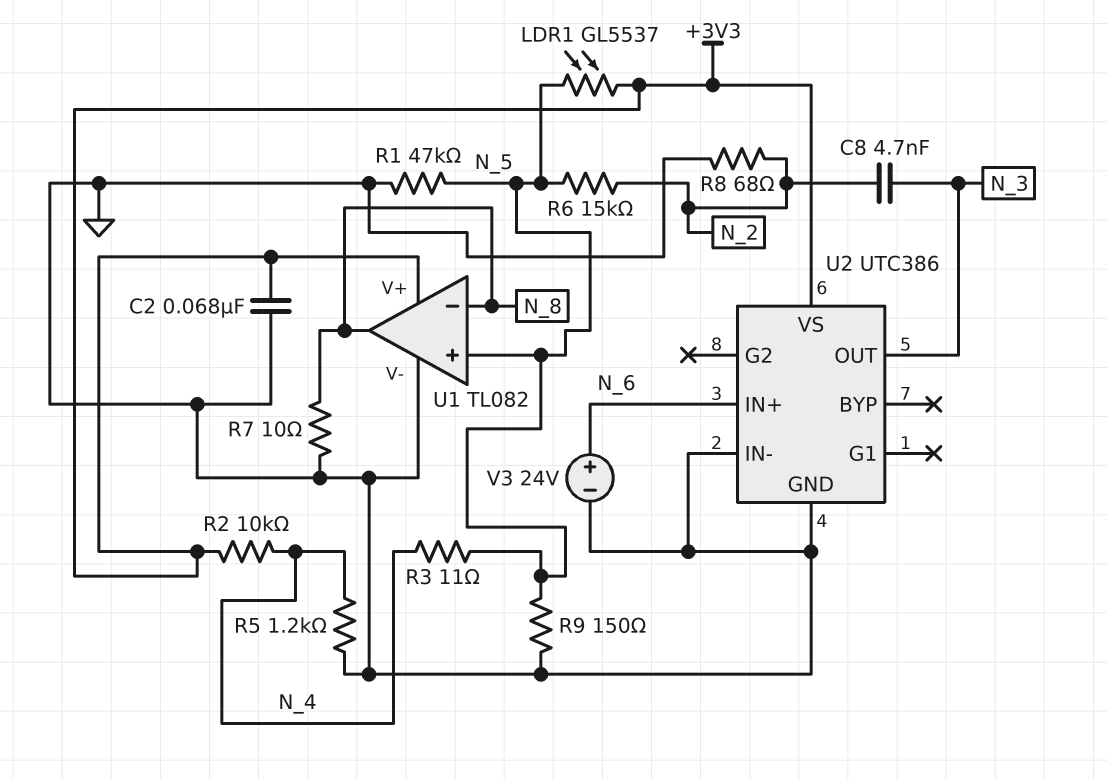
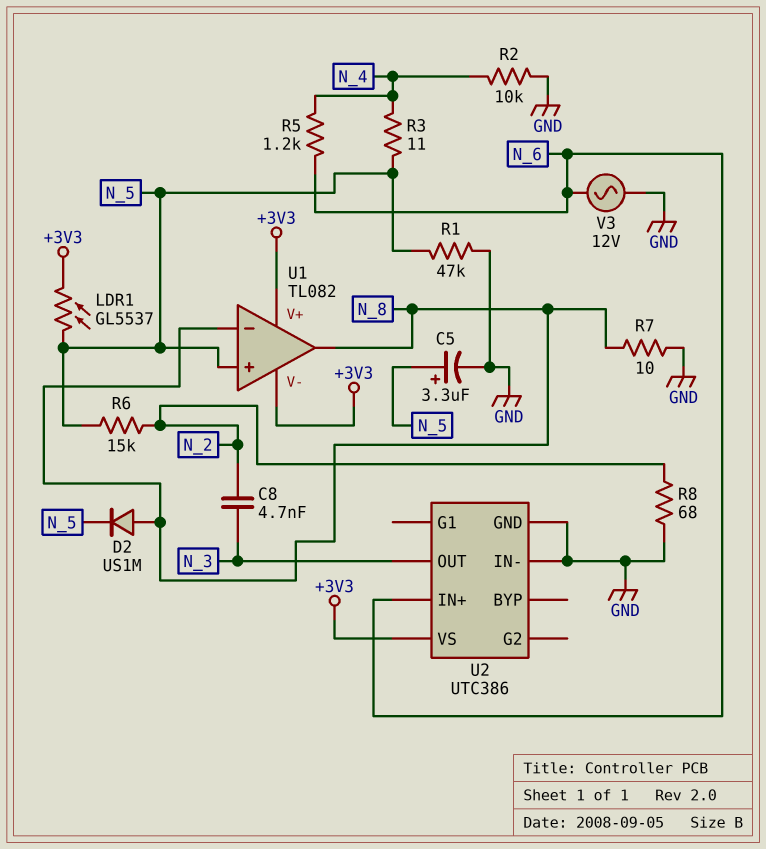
C2: 68nF (+3V3, GND) -> none
C5: none -> 3.3uF (plus N_5, minus GND)
D2: none -> diode US1M (A N_8, K N_5)
R2: 10k (+3V3, N_4) -> 10k (GND, N_4)
R5: 1.2k (GND, N_4) -> 1.2k (N_4, N_6)
R9: 150 (GND, N_5) -> none
U1 pin V-: GND -> +3V3
V3: 24V (plus N_6, minus GND) -> AC 12V (GND, N_6)

